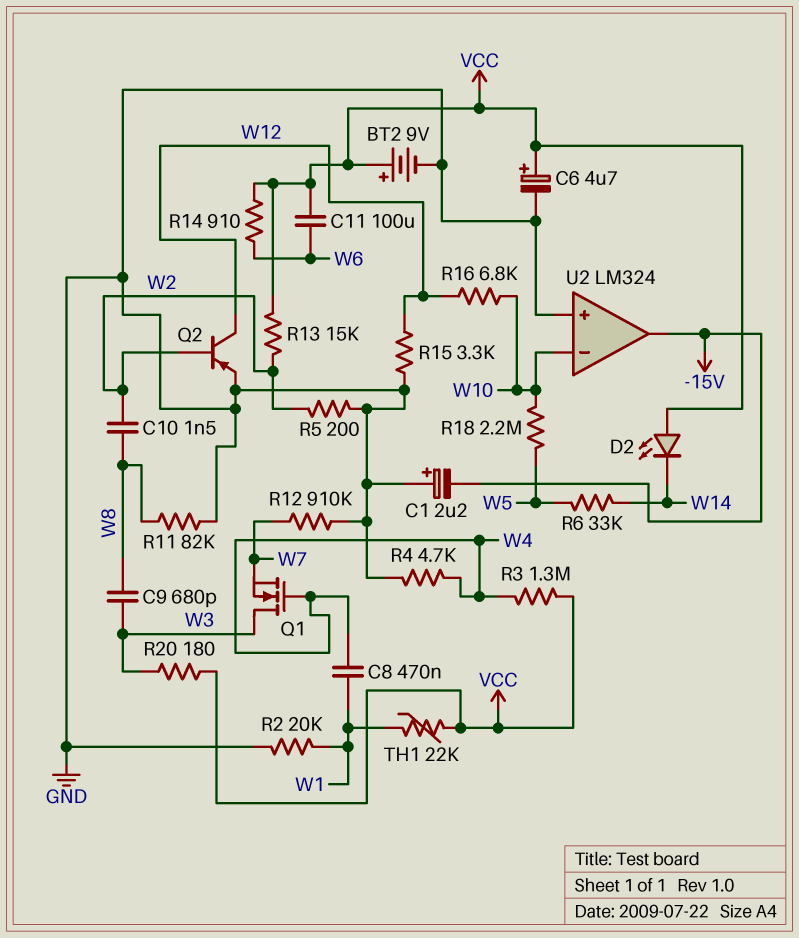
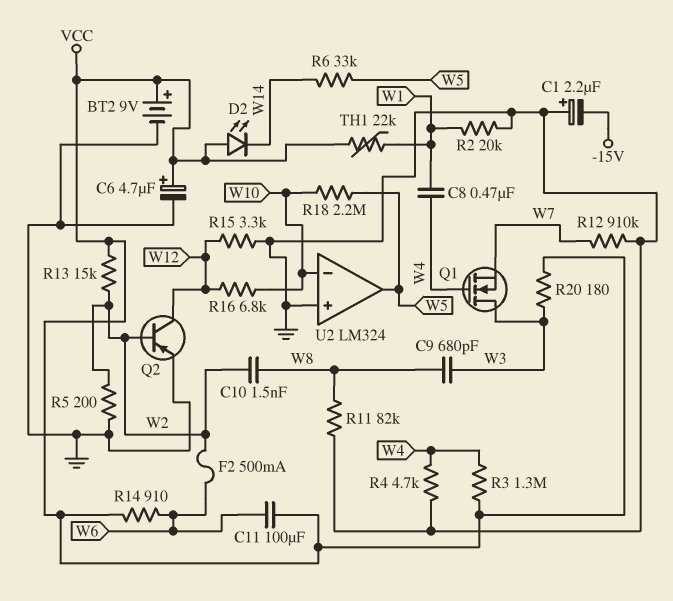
F2: none -> 500mA (W2, W6)
U2 pin out: -15V -> W5

